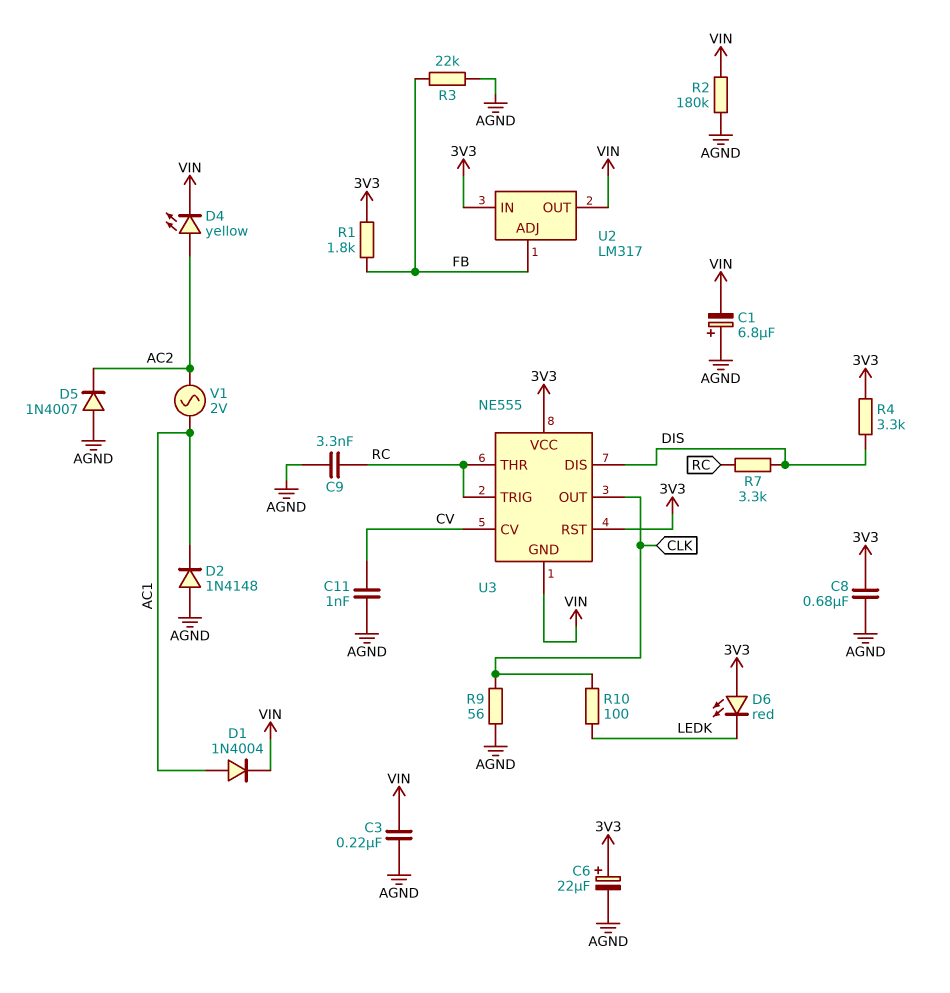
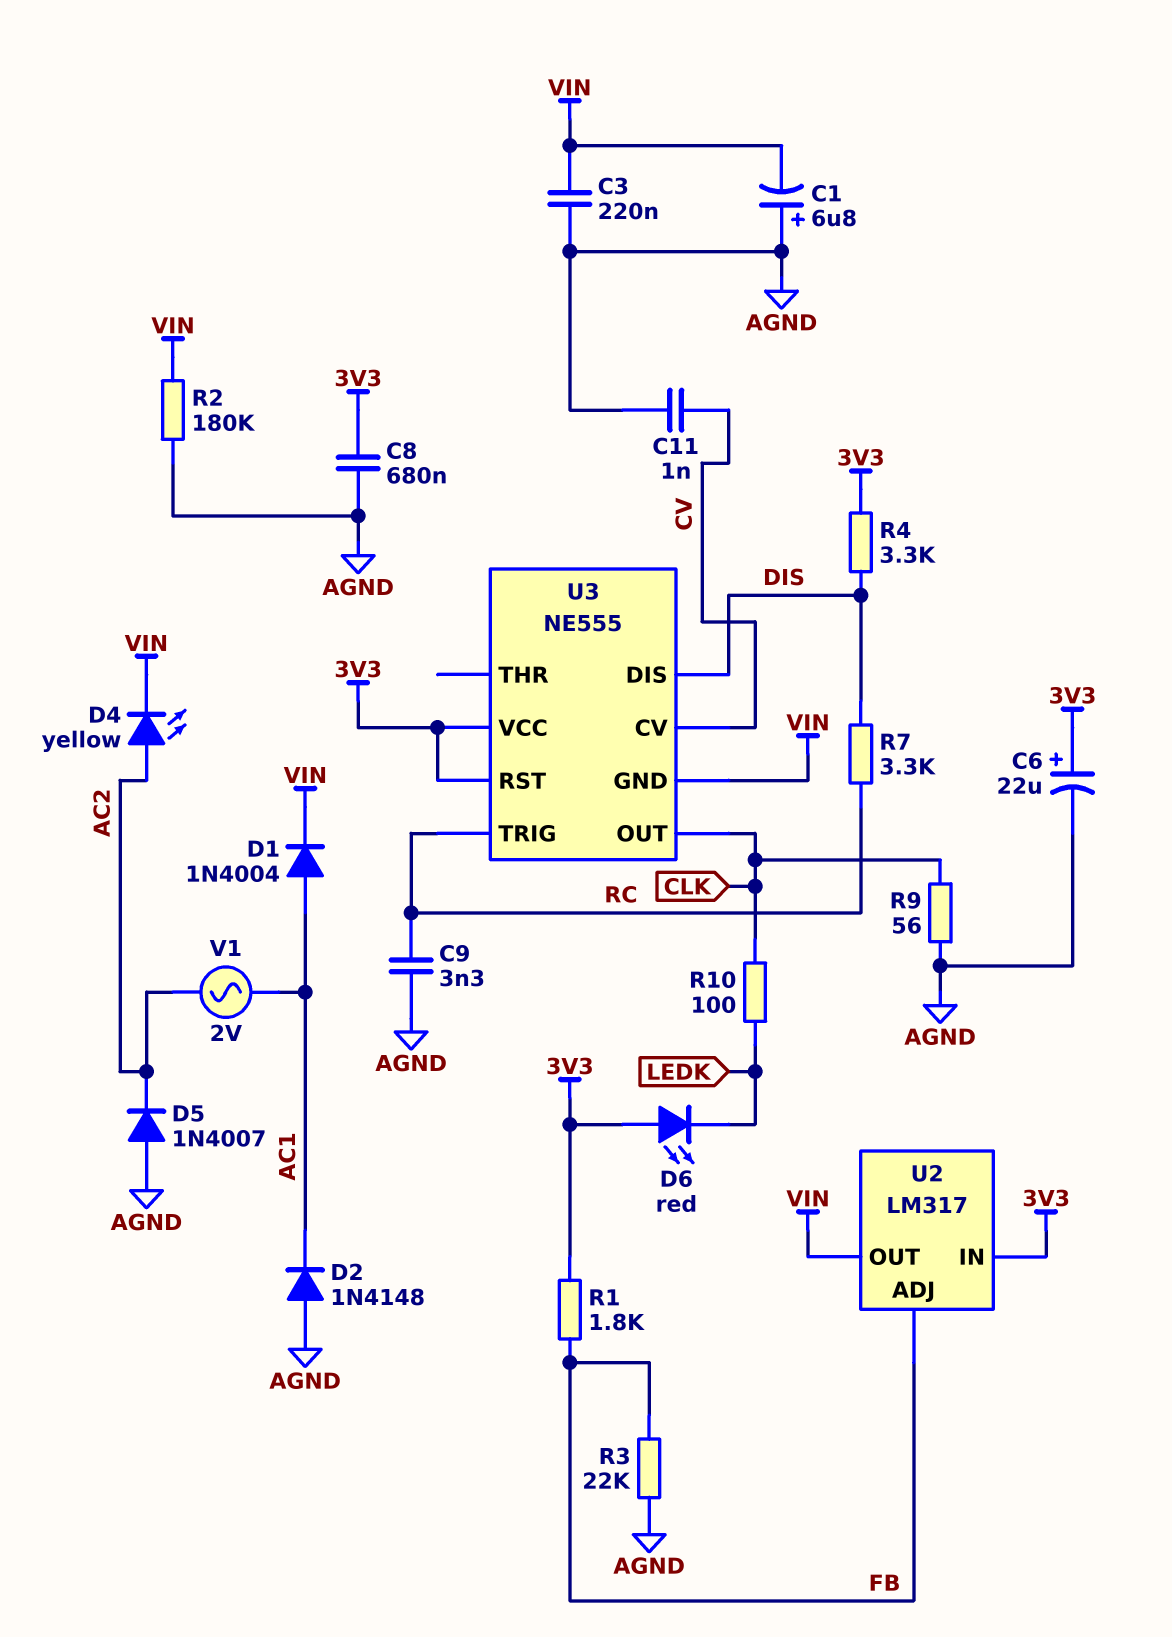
U3 pin THR: RC -> none

